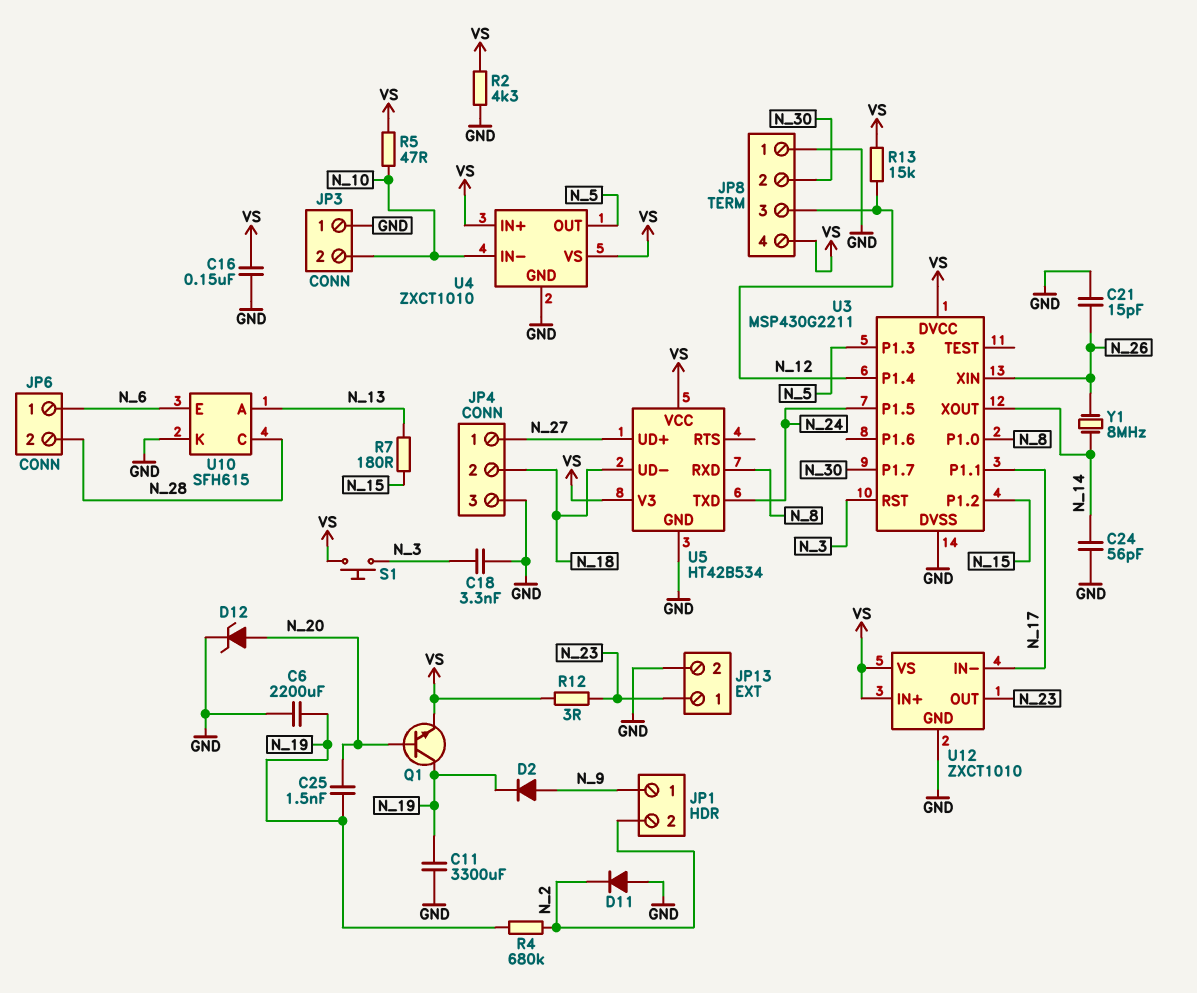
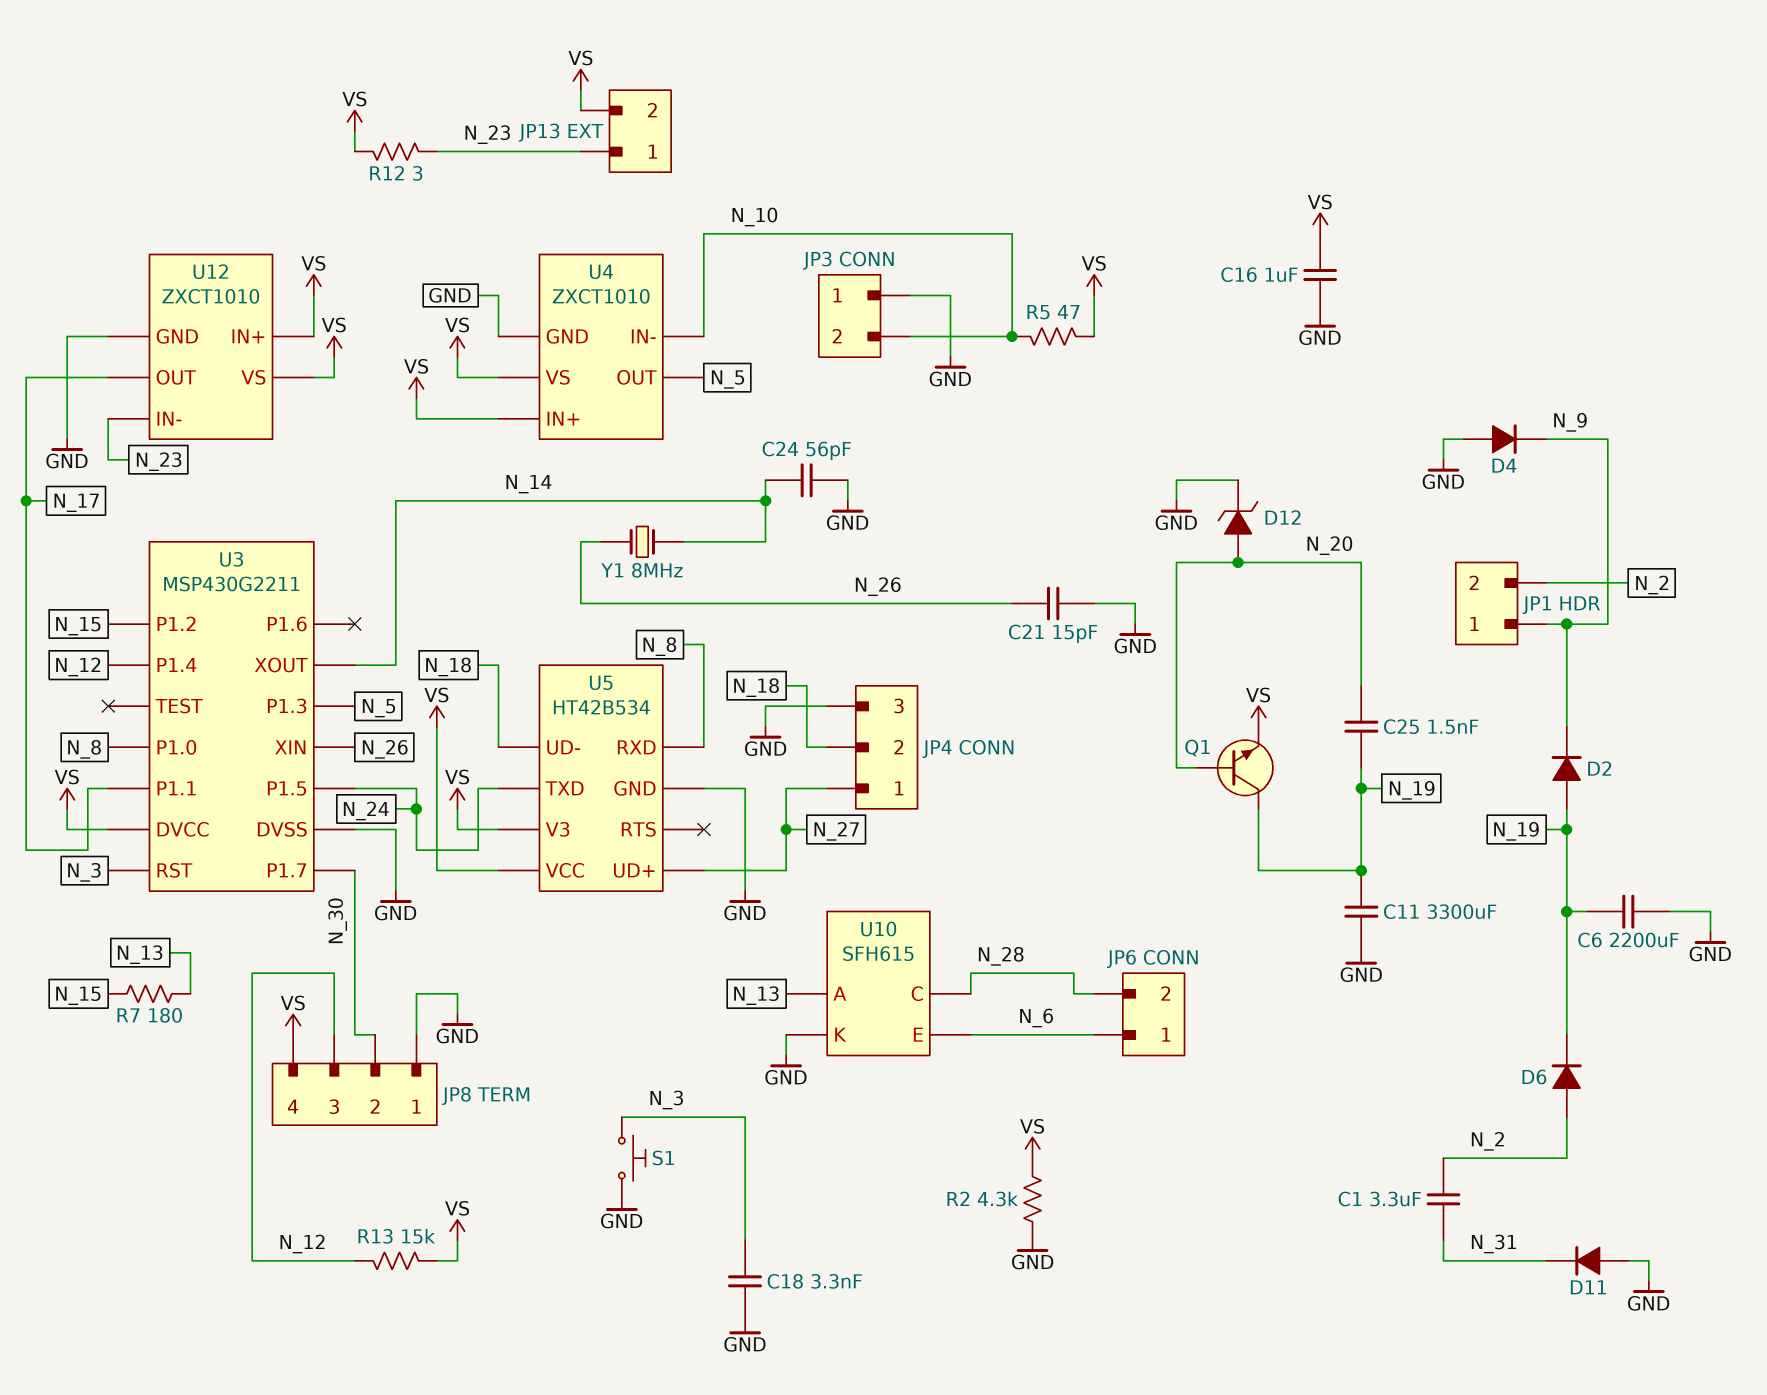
C1: none -> 3.3uF (N_2, N_31)
C16: 150nF (GND, VS) -> 1uF (GND, VS)
D2: diode (A N_9, K N_19) -> diode (A N_19, K N_9)
D4: none -> diode (A GND, K N_9)
D6: none -> diode (A N_2, K N_19)
D11: diode (A GND, K N_2) -> diode (A GND, K N_31)
JP13 pin 2: GND -> VS
R4: 680k (N_2, N_19) -> none
S1: button (N_3, VS) -> button (GND, N_3)
U12 pin IN-: N_17 -> N_23
U12 pin OUT: N_23 -> N_17

